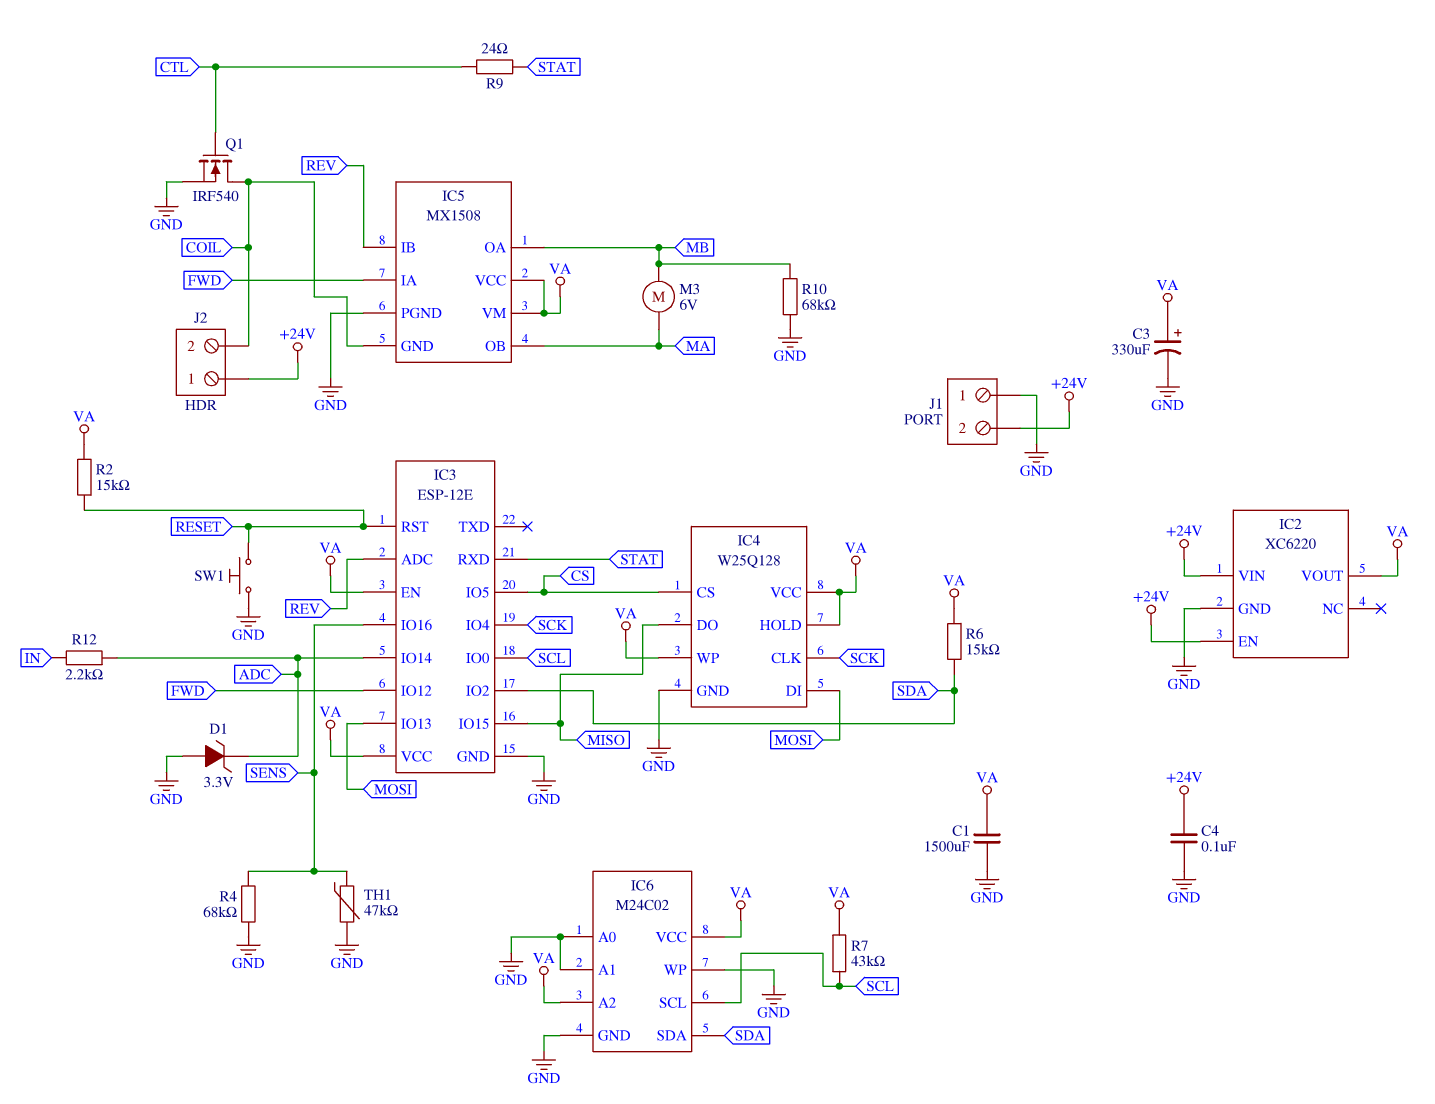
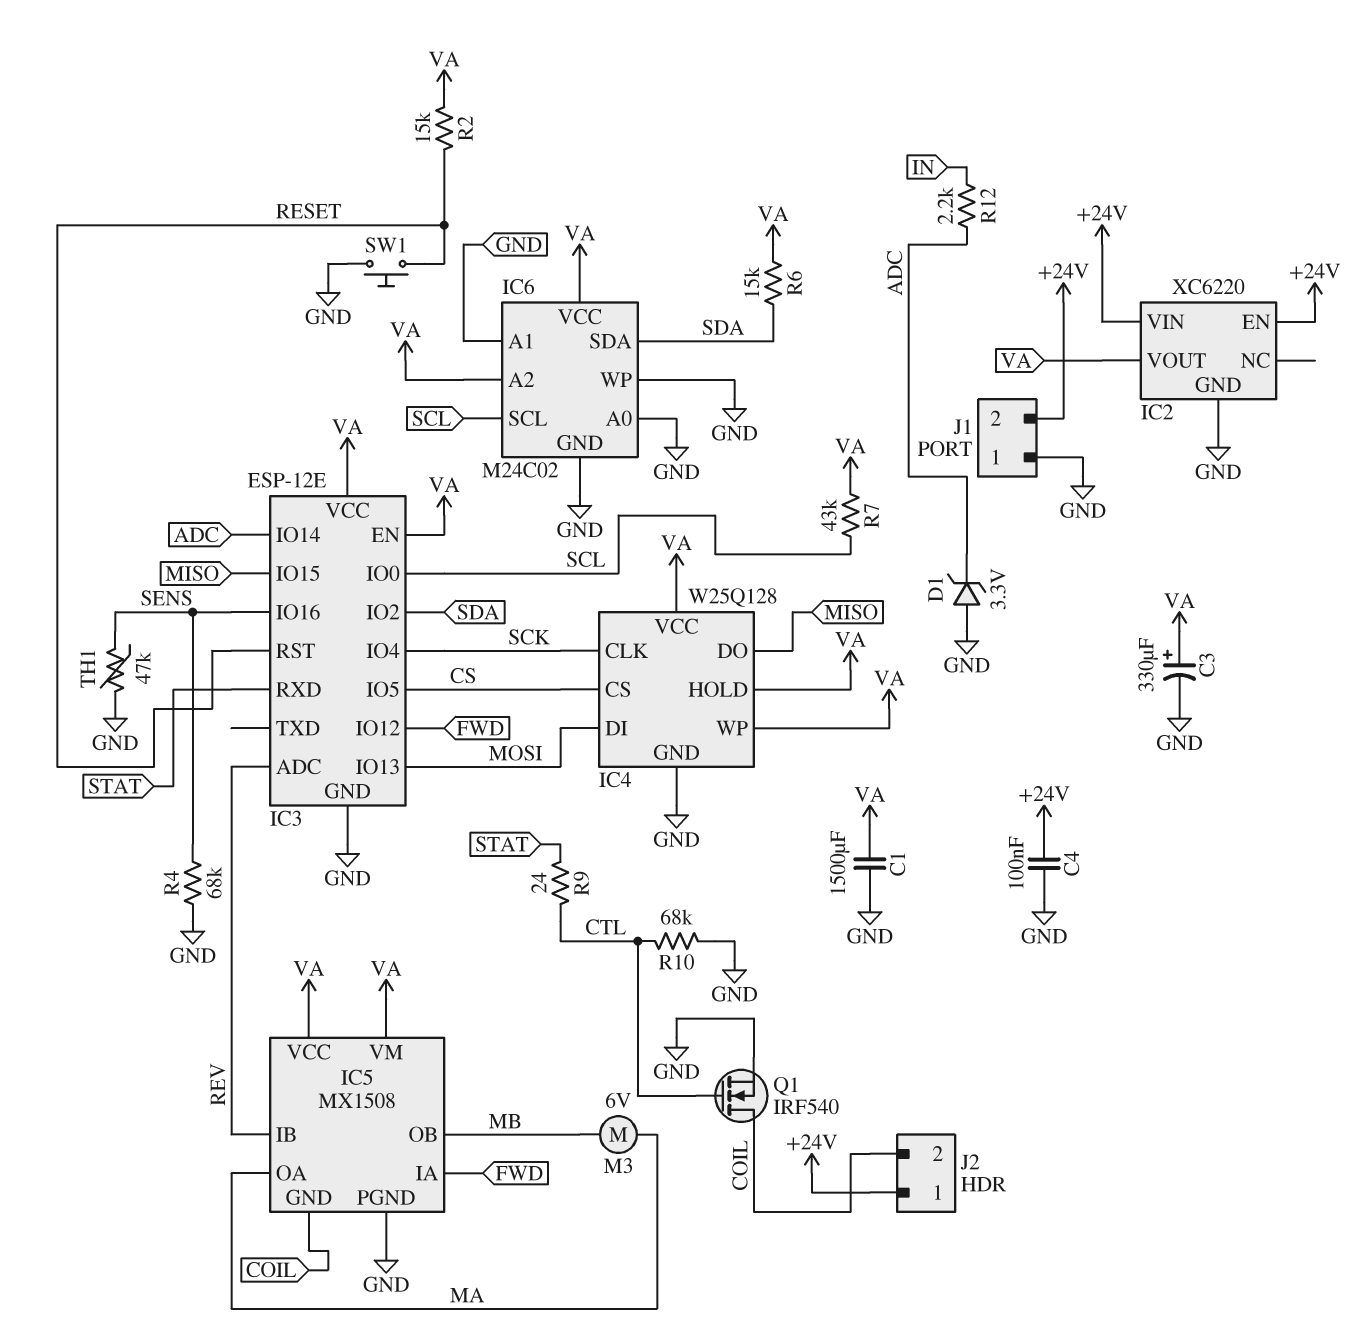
IC5 pin OA: MB -> MA
IC5 pin OB: MA -> MB
R10: 68k (GND, MB) -> 68k (CTL, GND)

